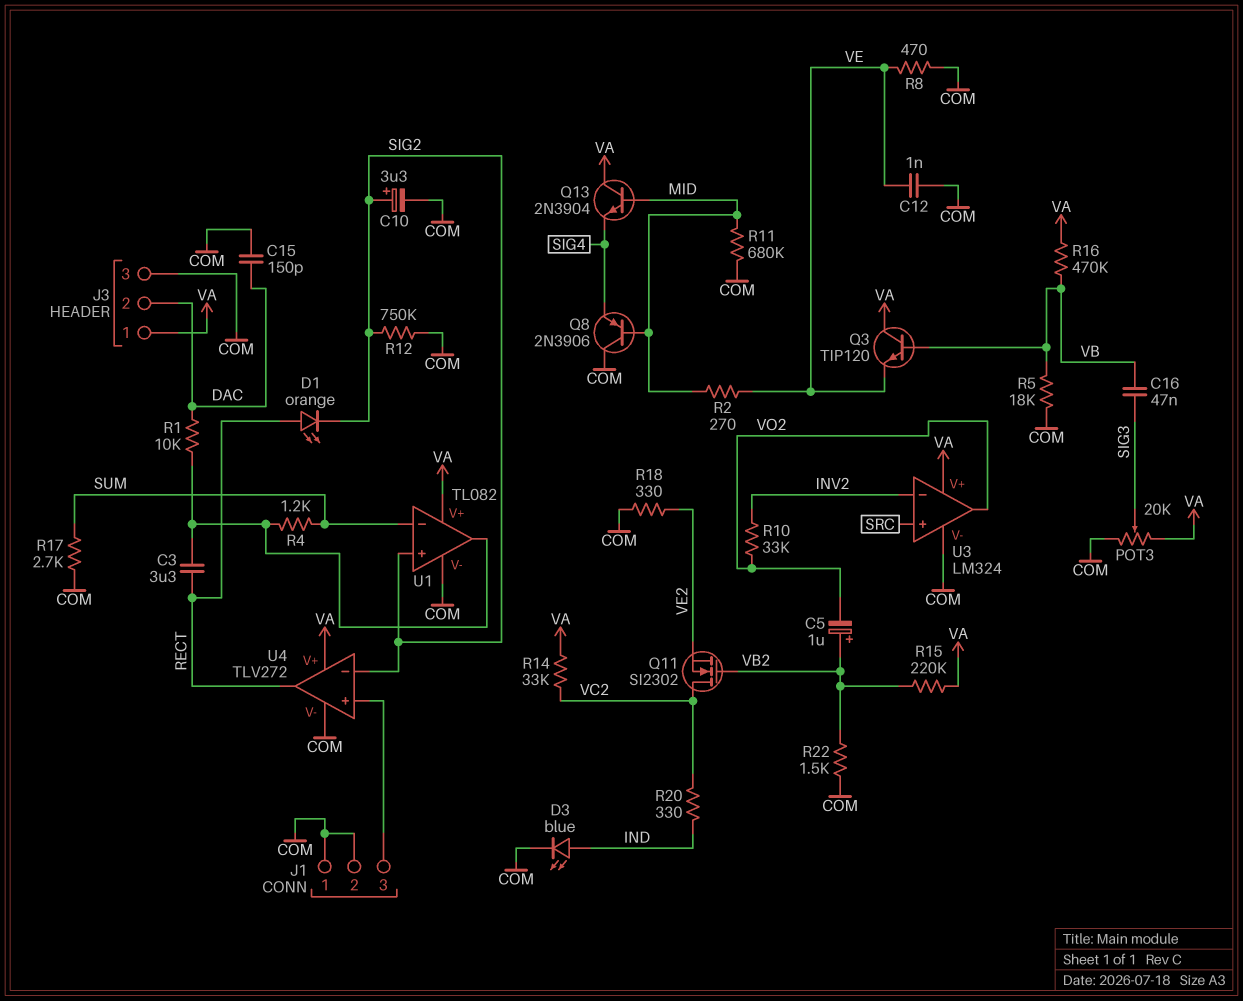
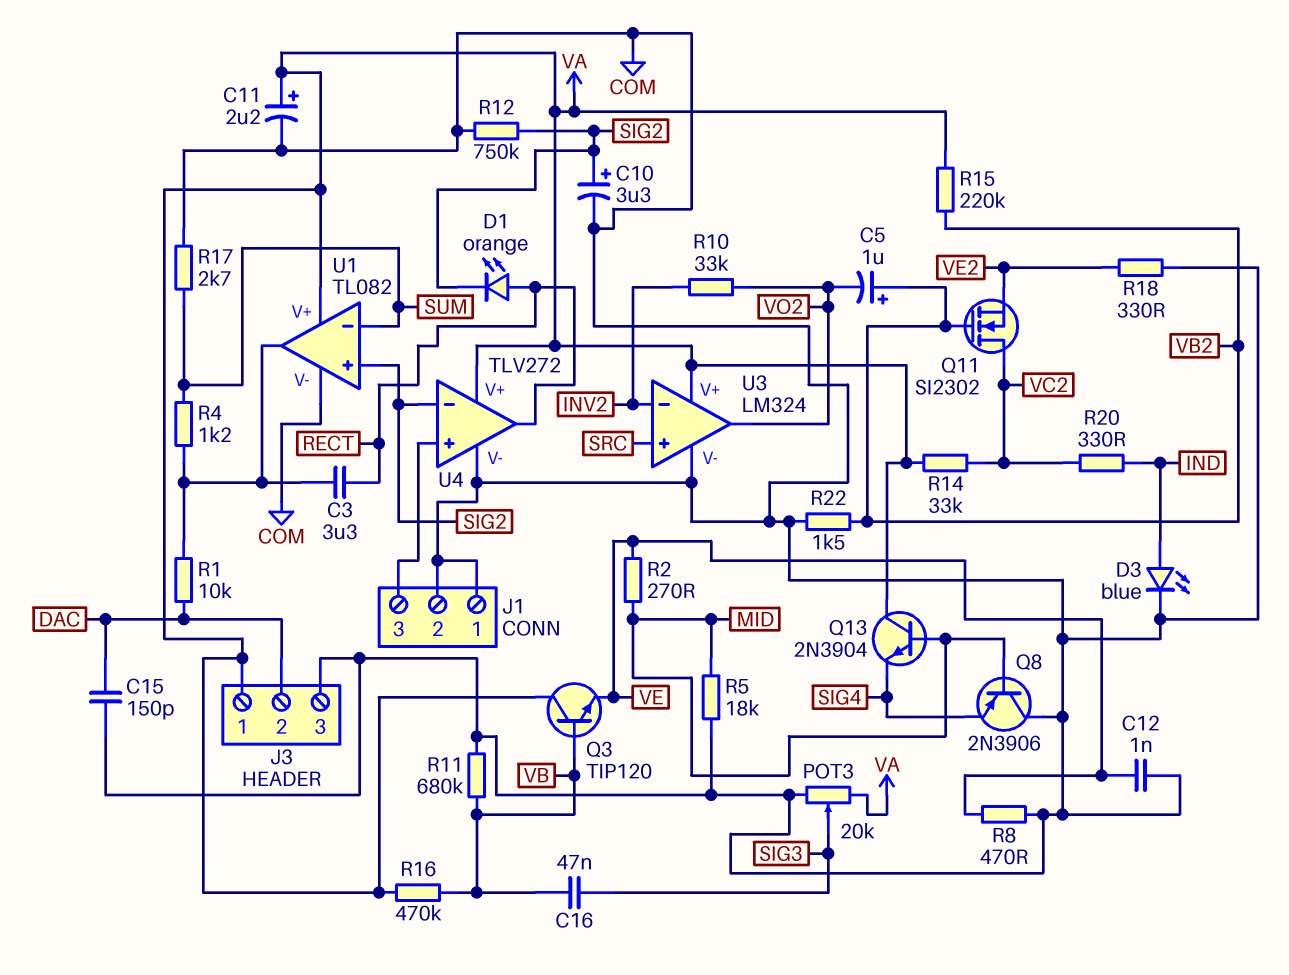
C11: none -> 2.2uF (plus VA, minus COM)
R5: 18k (COM, VB) -> 18k (COM, MID)
R11: 680k (COM, MID) -> 680k (COM, VB)

